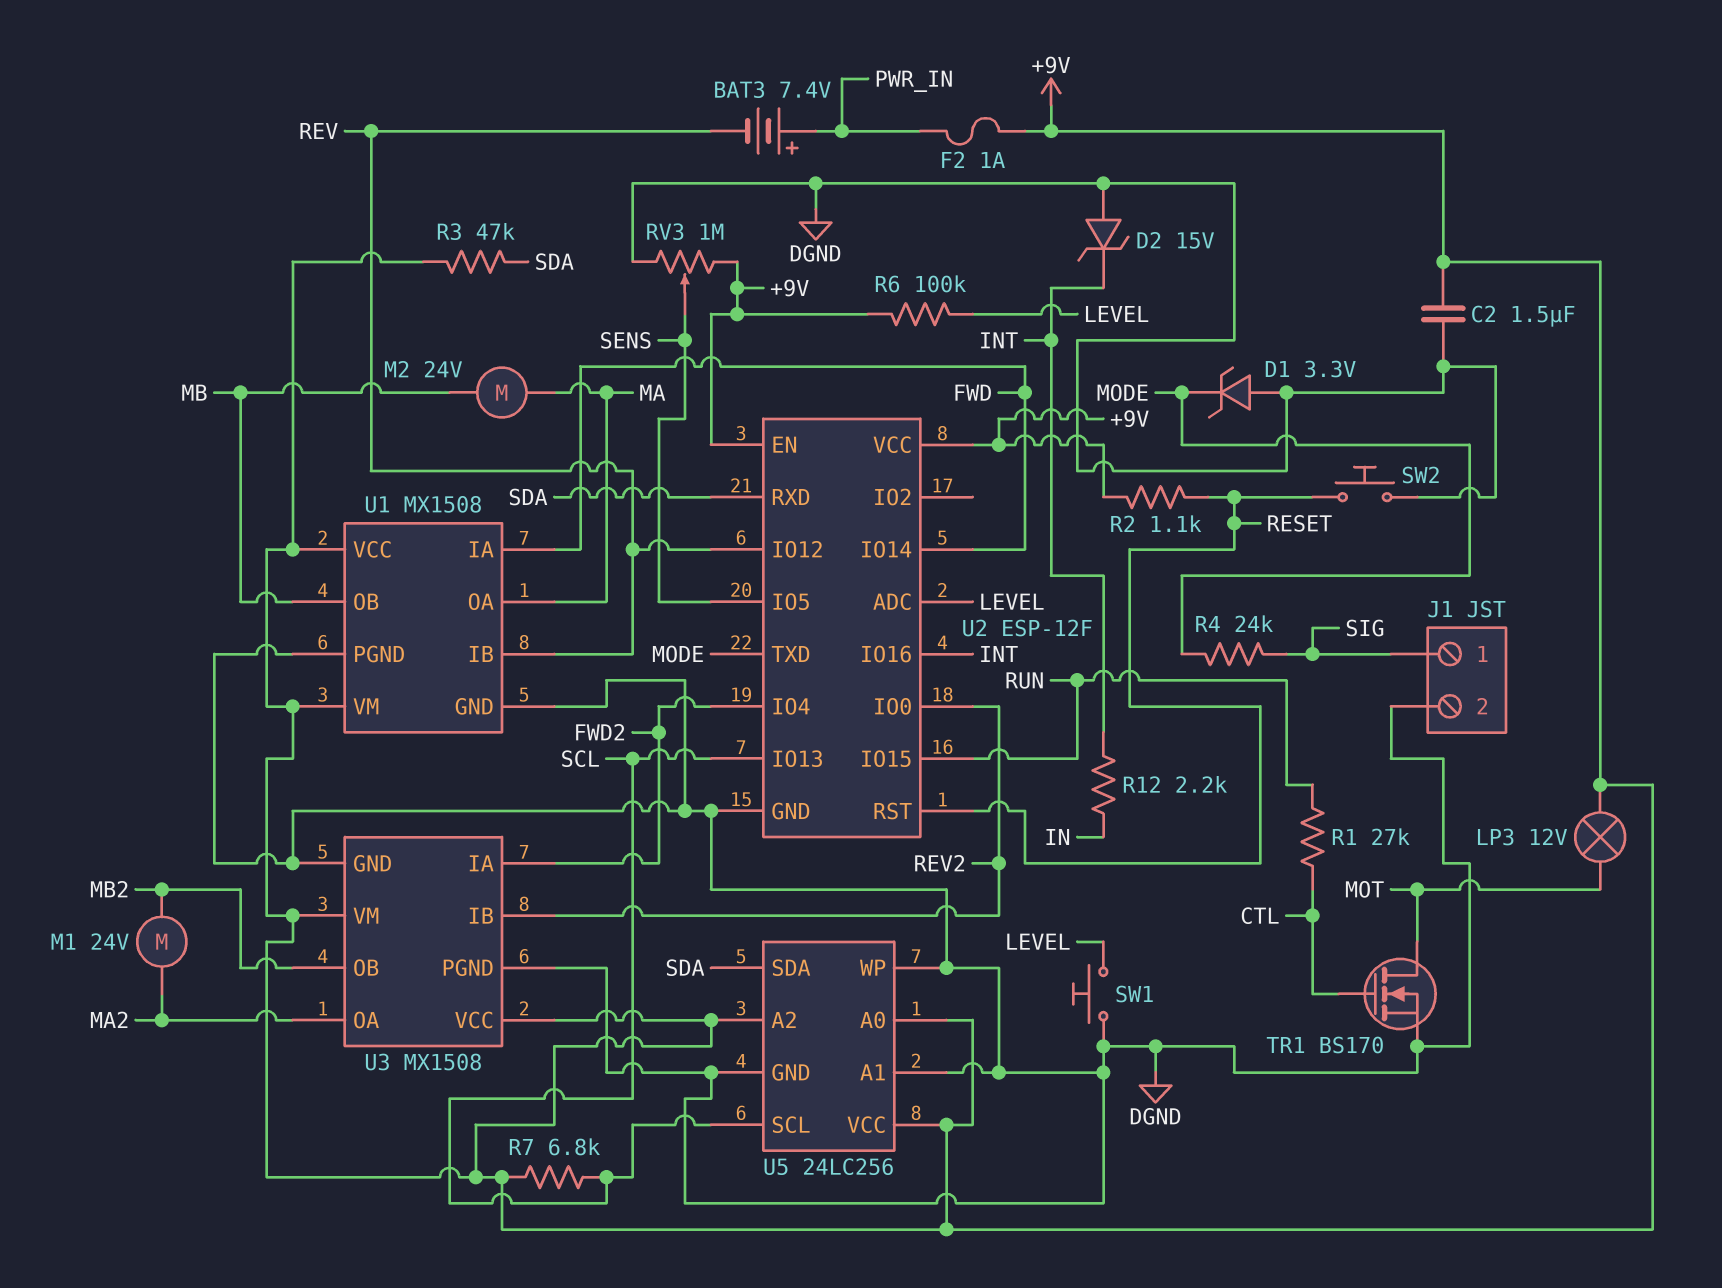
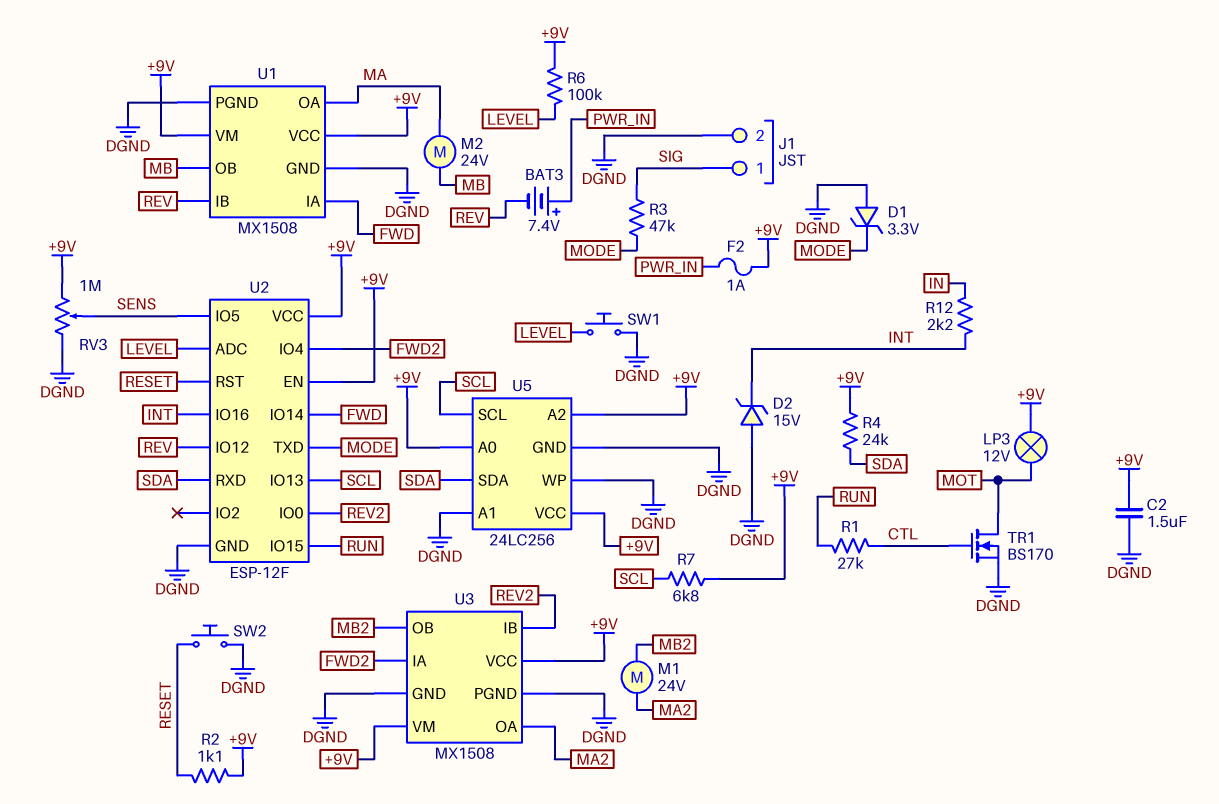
R3: 47k (+9V, SDA) -> 47k (MODE, SIG)
R4: 24k (MODE, SIG) -> 24k (+9V, SDA)

